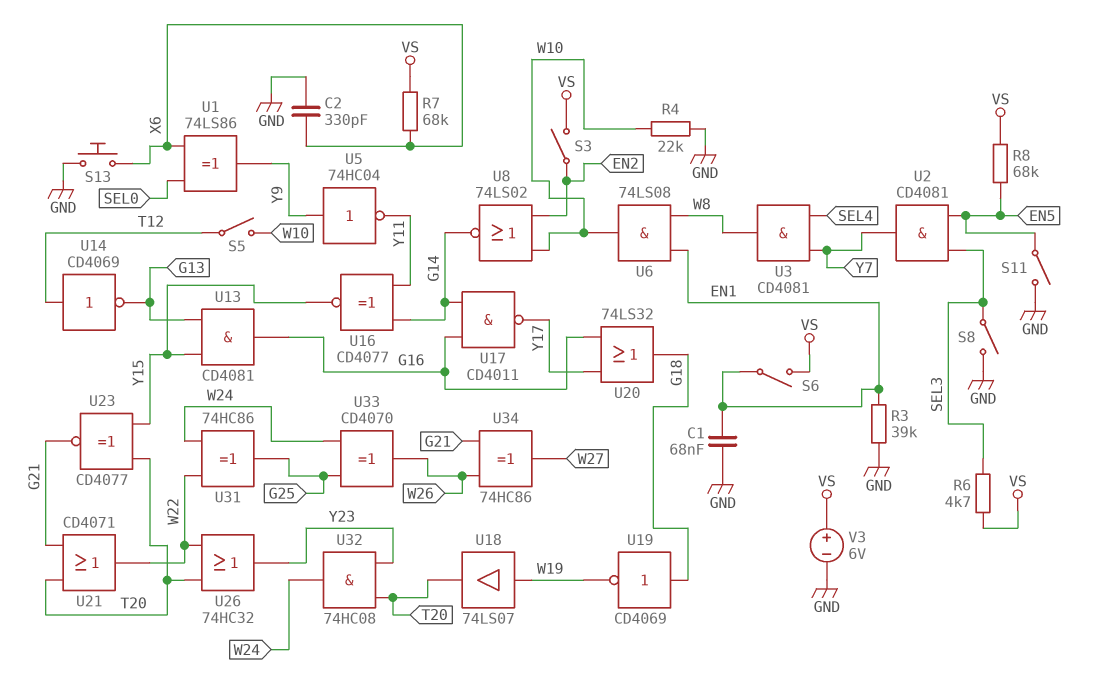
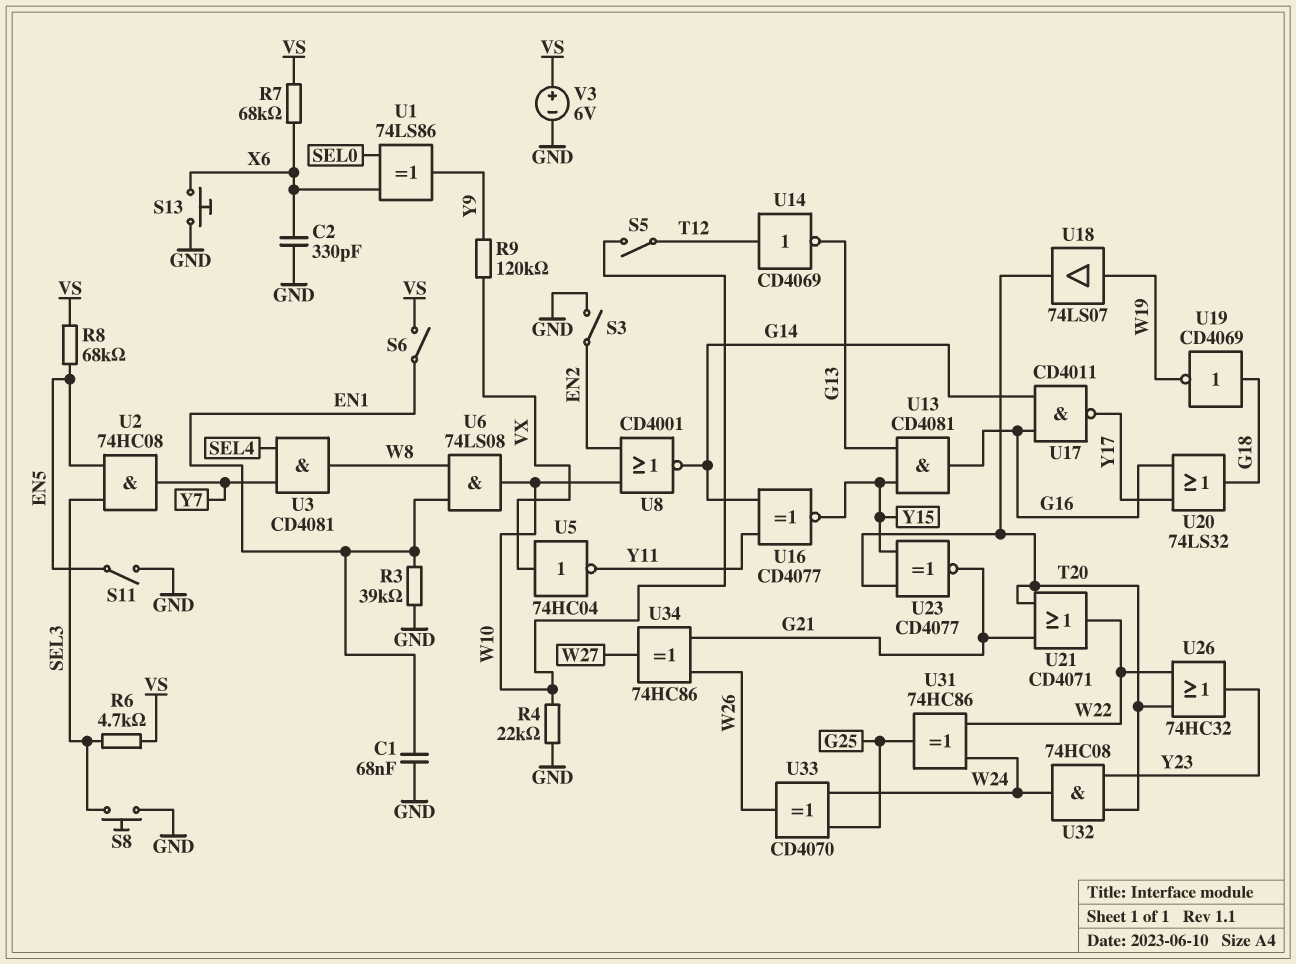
R9: none -> 120k (VX, Y9)
S3: switch (EN2, VS) -> switch (EN2, GND)
S8: switch (GND, SEL3) -> button (GND, SEL3)
U2: AND CD4081 (in EN5, in SEL3, out Y7) -> AND 74HC08 (in EN5, in SEL3, out Y7)
U5: NOT 74HC04 (in Y9, out Y11) -> NOT 74HC04 (in VX, out Y11)
U8: NOR 74LS02 (in EN2, in W10, out G14) -> NOR CD4001 (in EN2, in W10, out G14)

